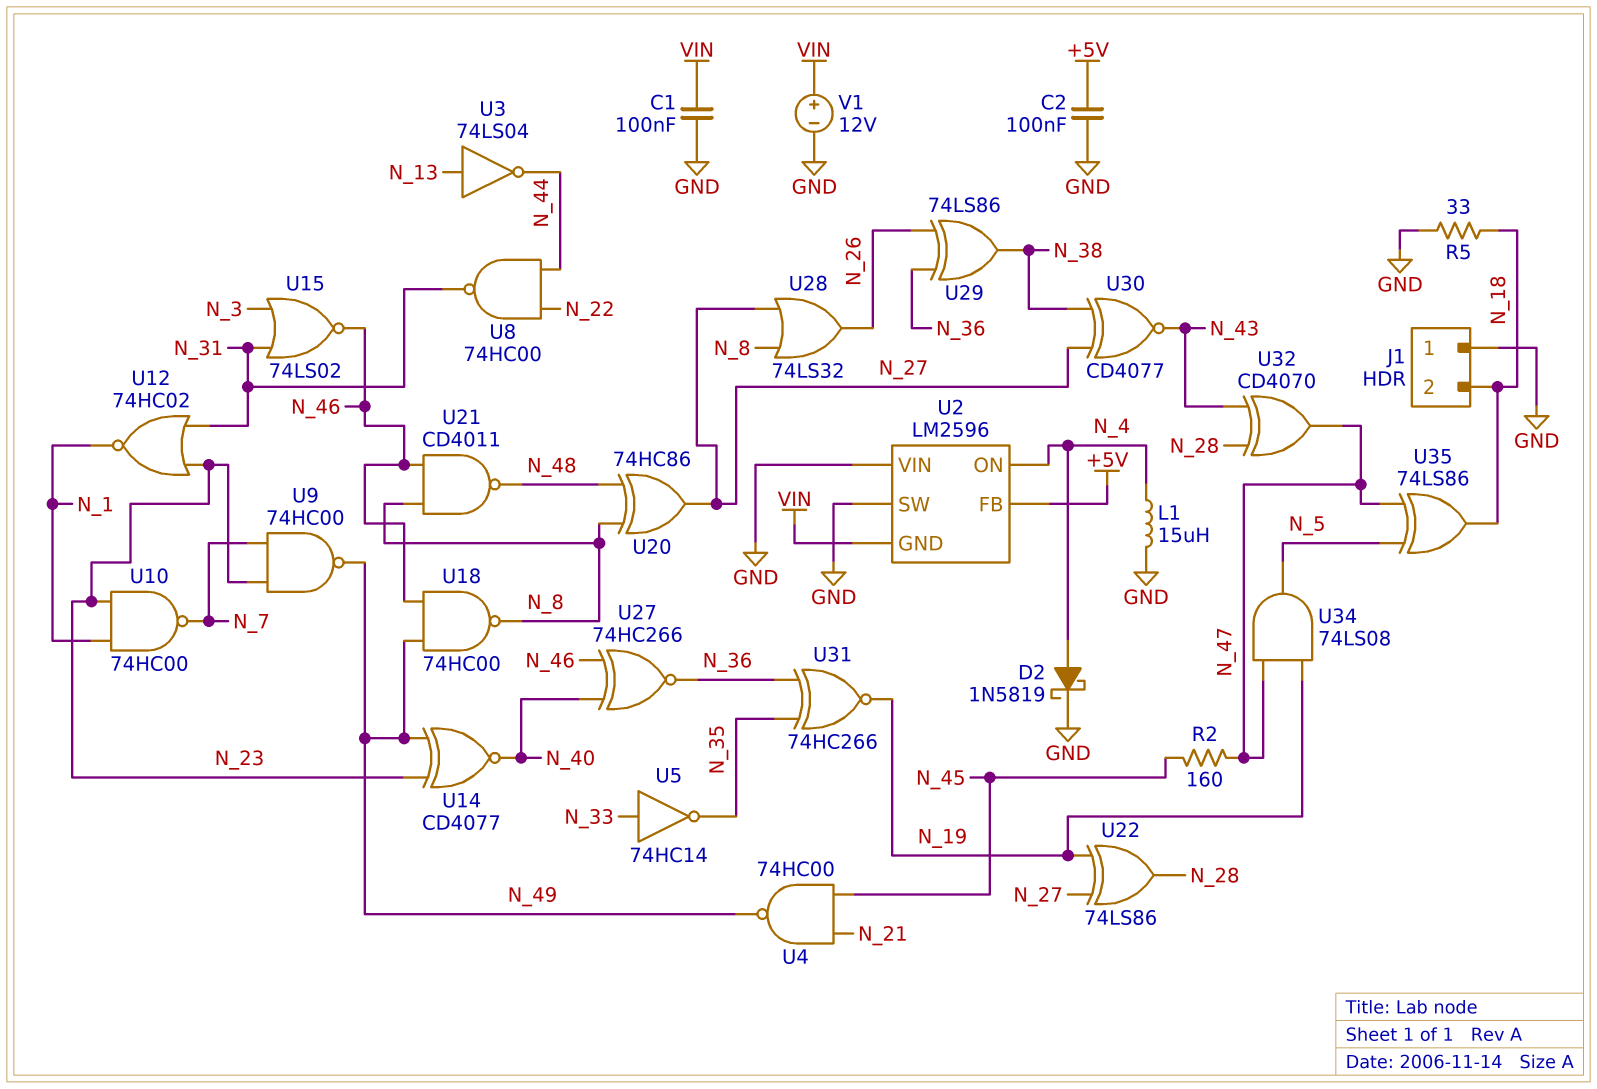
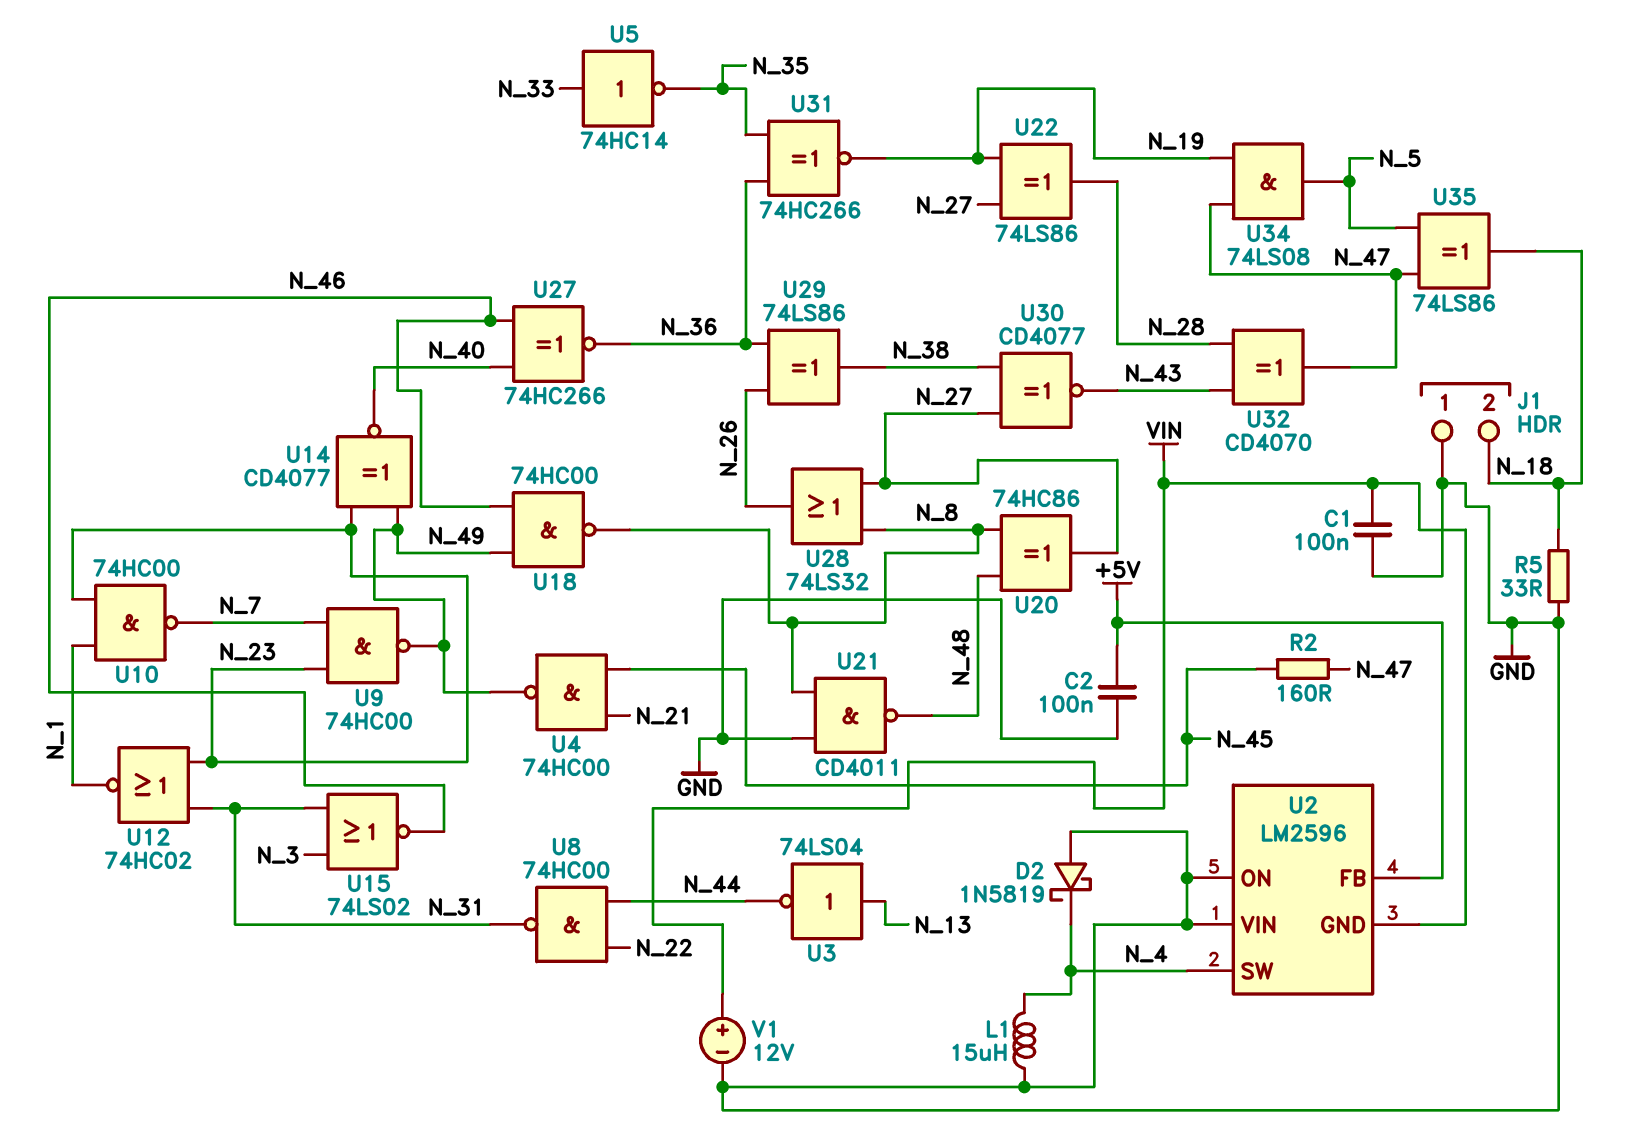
D2: schottky 1N5819 (A N_4, K GND) -> schottky 1N5819 (A GND, K N_4)
U2 pin ON: N_4 -> GND
U2 pin SW: GND -> N_4
U21: NAND CD4011 (in N_8, in N_46, out N_48) -> NAND CD4011 (in GND, in N_8, out N_48)

